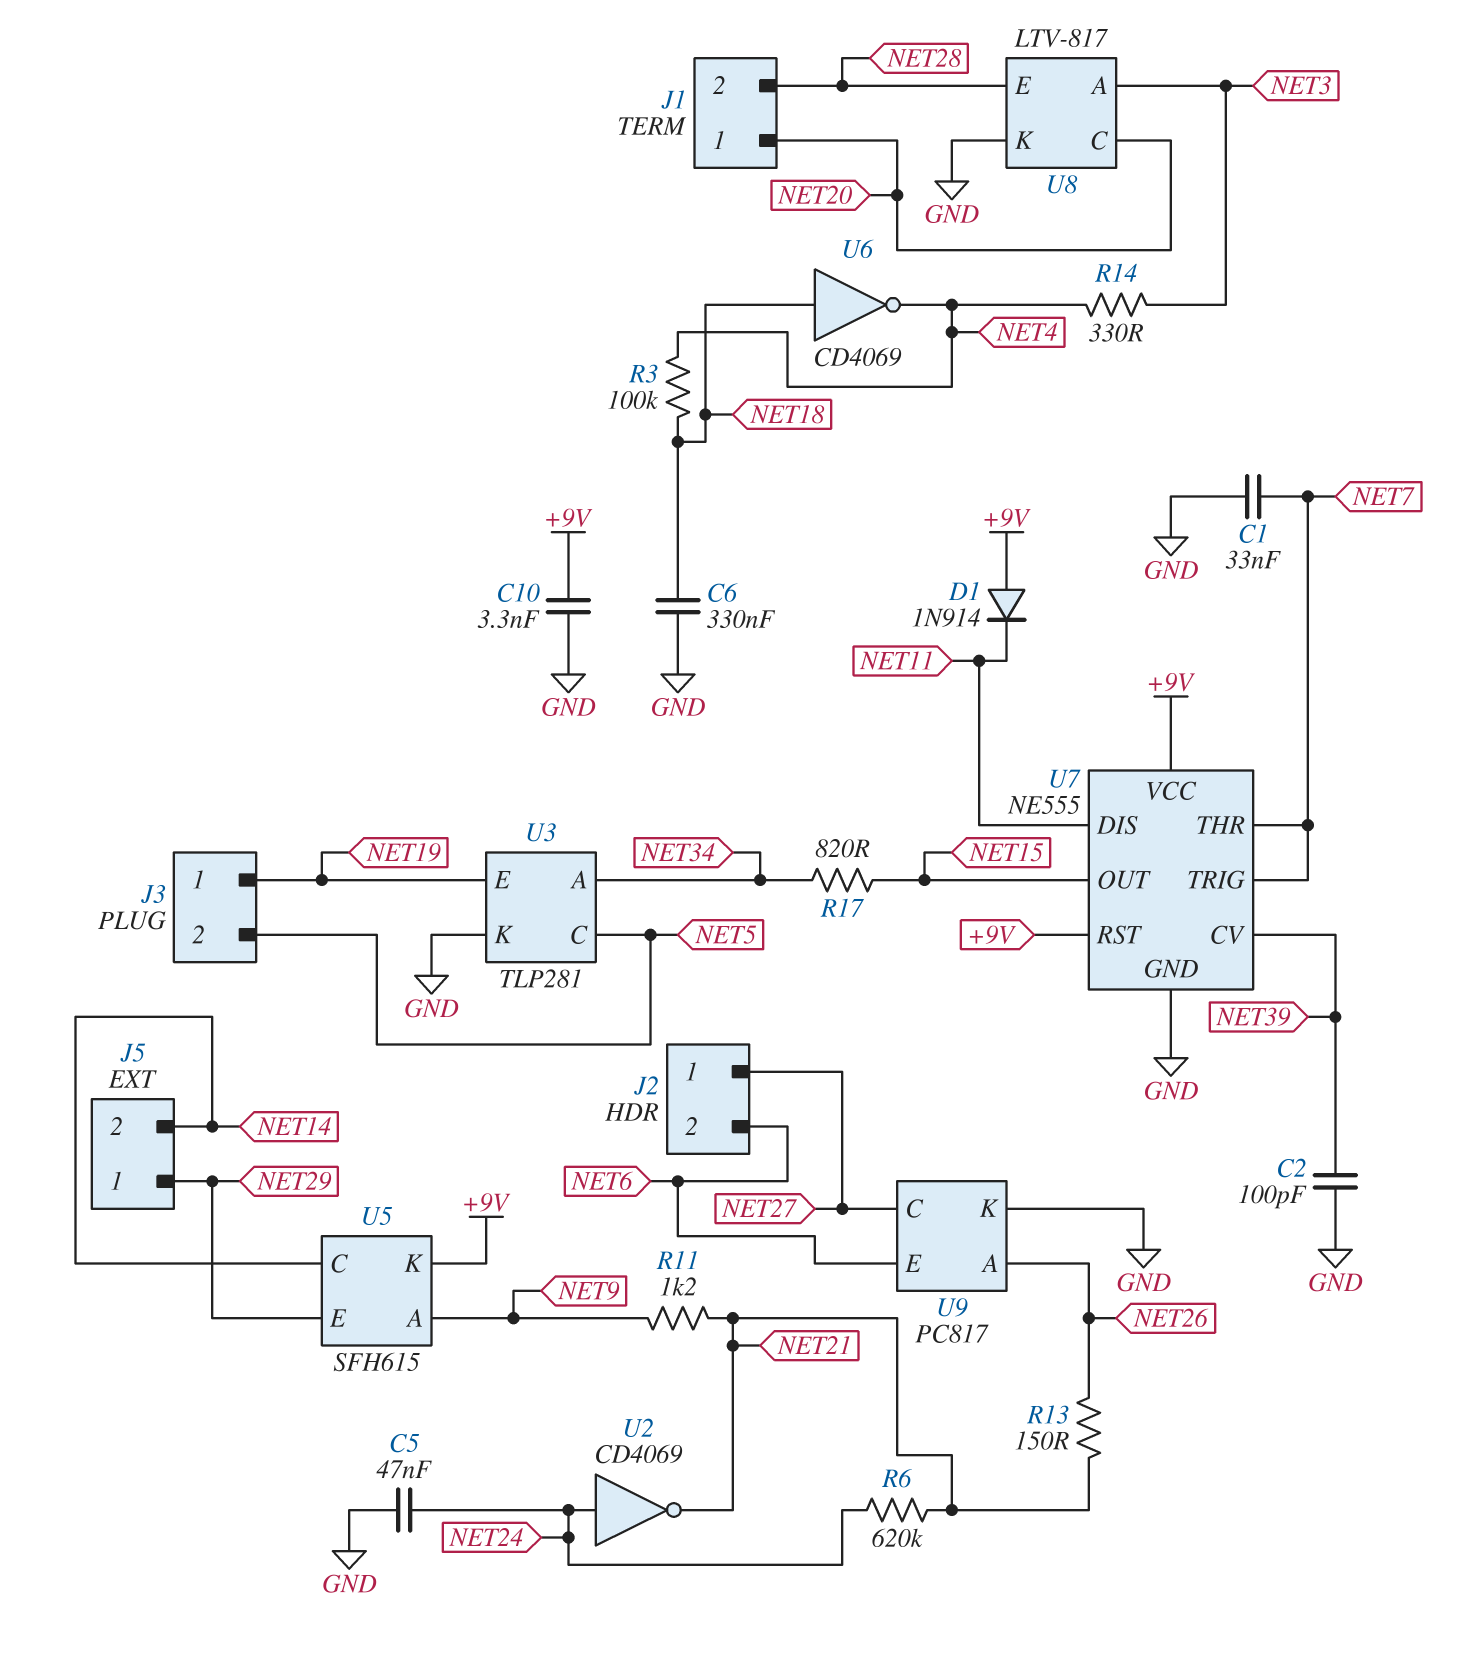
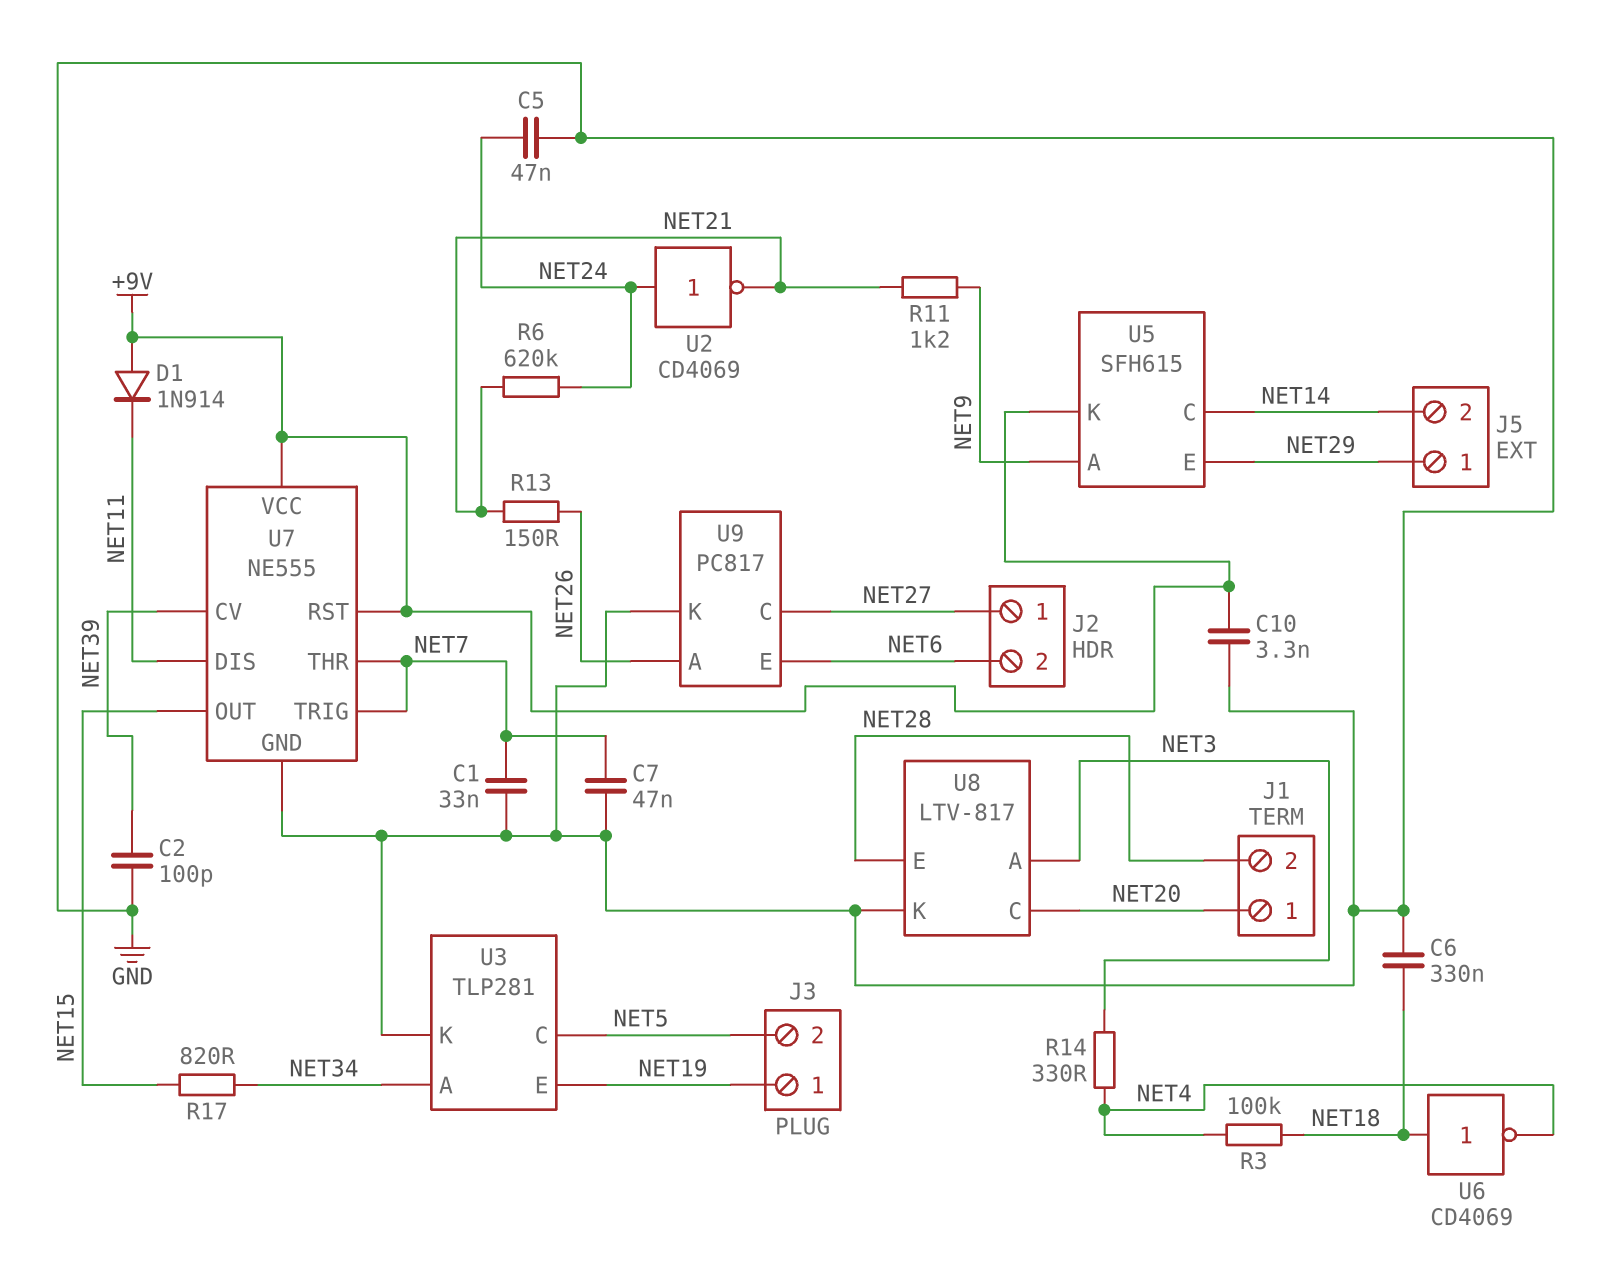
C7: none -> 47nF (GND, NET7)

